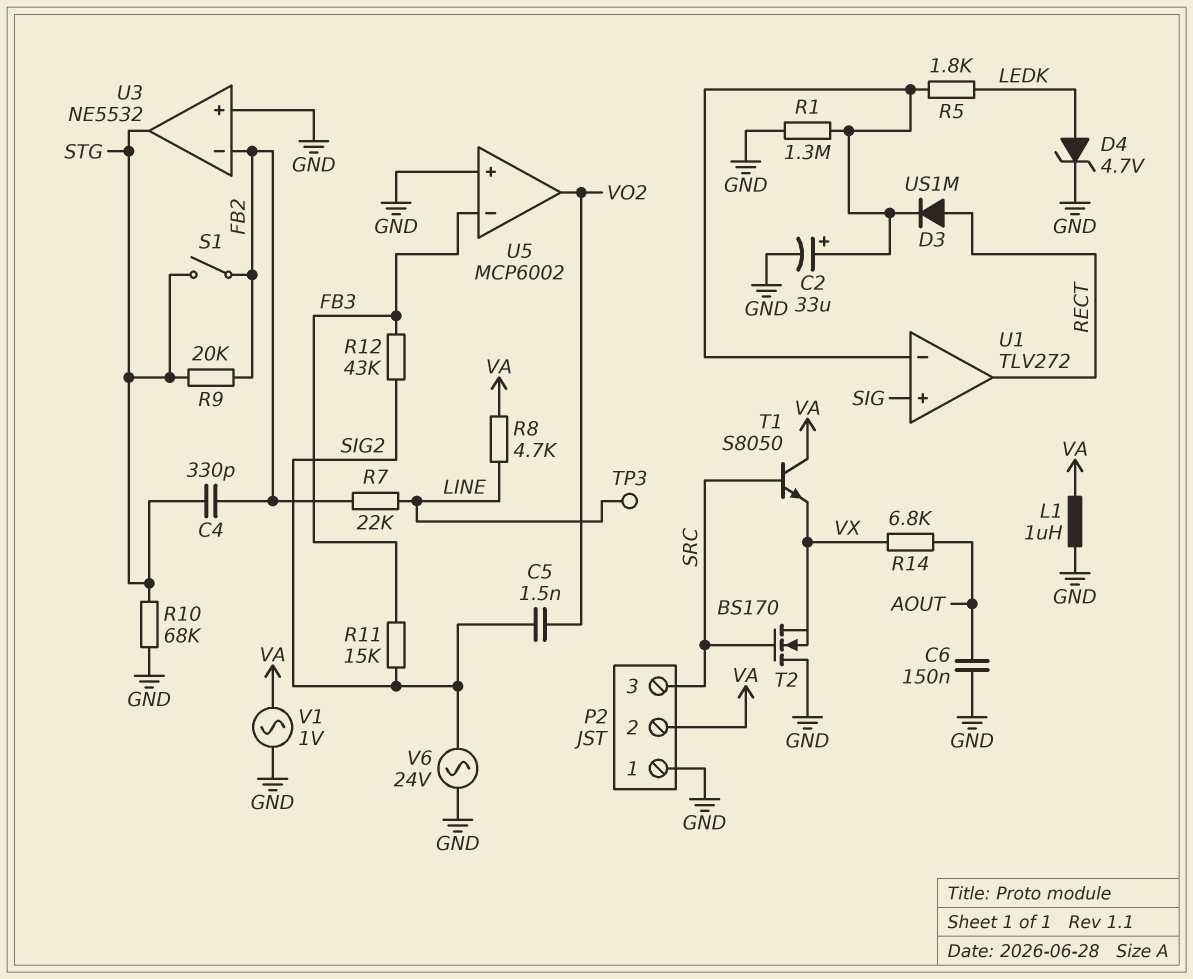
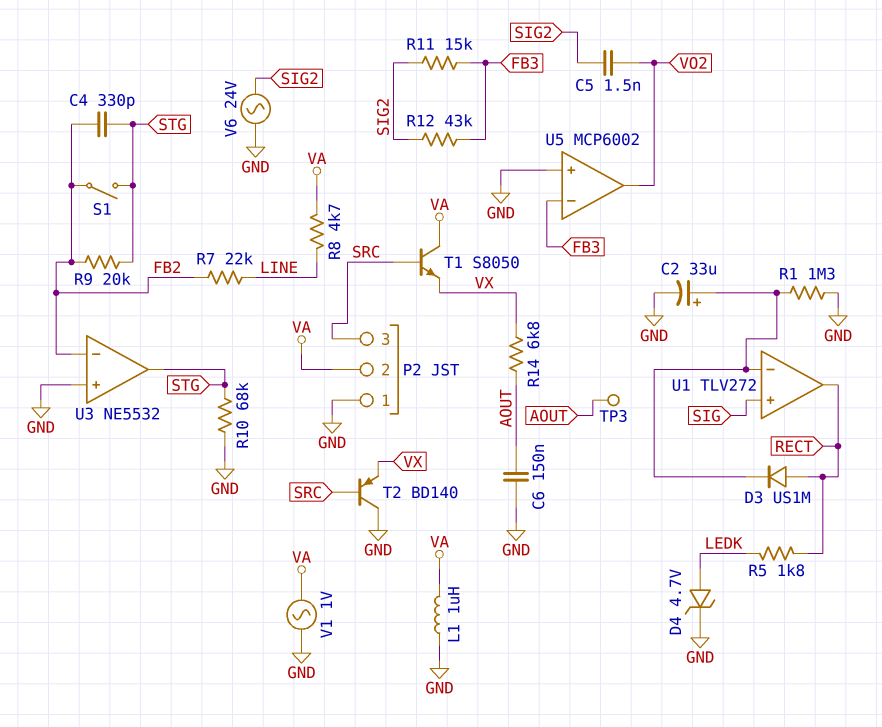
R5: 1.8k (LEDK, U1/in-) -> 1.8k (LEDK, RECT)
T2: NMOS BS170 (G SRC, D GND, S VX) -> PNP BD140 (B SRC, C GND, E VX)
TP3: test point (LINE) -> test point (AOUT)

